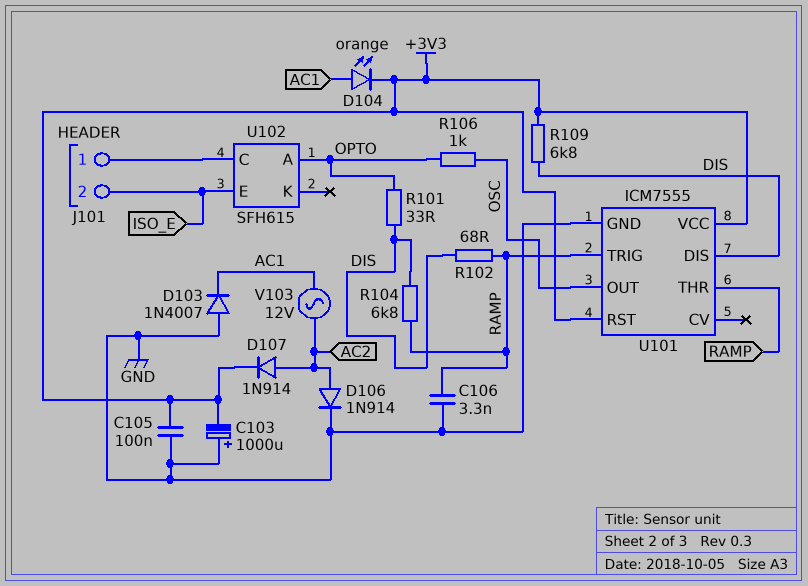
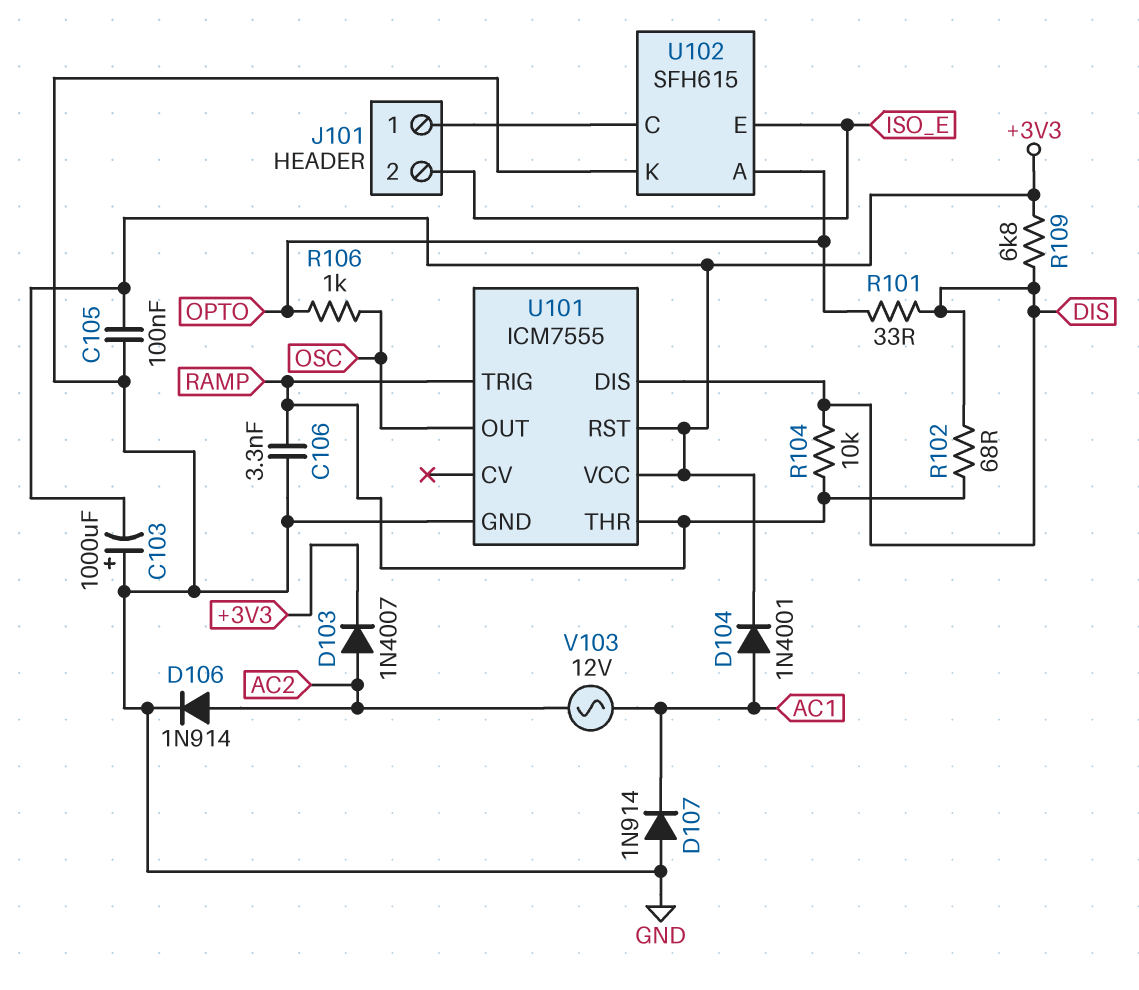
D103: diode 1N4007 (A GND, K AC1) -> diode 1N4007 (A AC2, K +3V3)
D104: LED orange (A AC1, K +3V3) -> diode 1N4001 (A AC1, K +3V3)
D107: diode 1N914 (A AC2, K +3V3) -> diode 1N914 (A GND, K AC1)
R104: 6.8k (DIS, RAMP) -> 10k (DIS, RAMP)
U102 pin K: none -> GND

